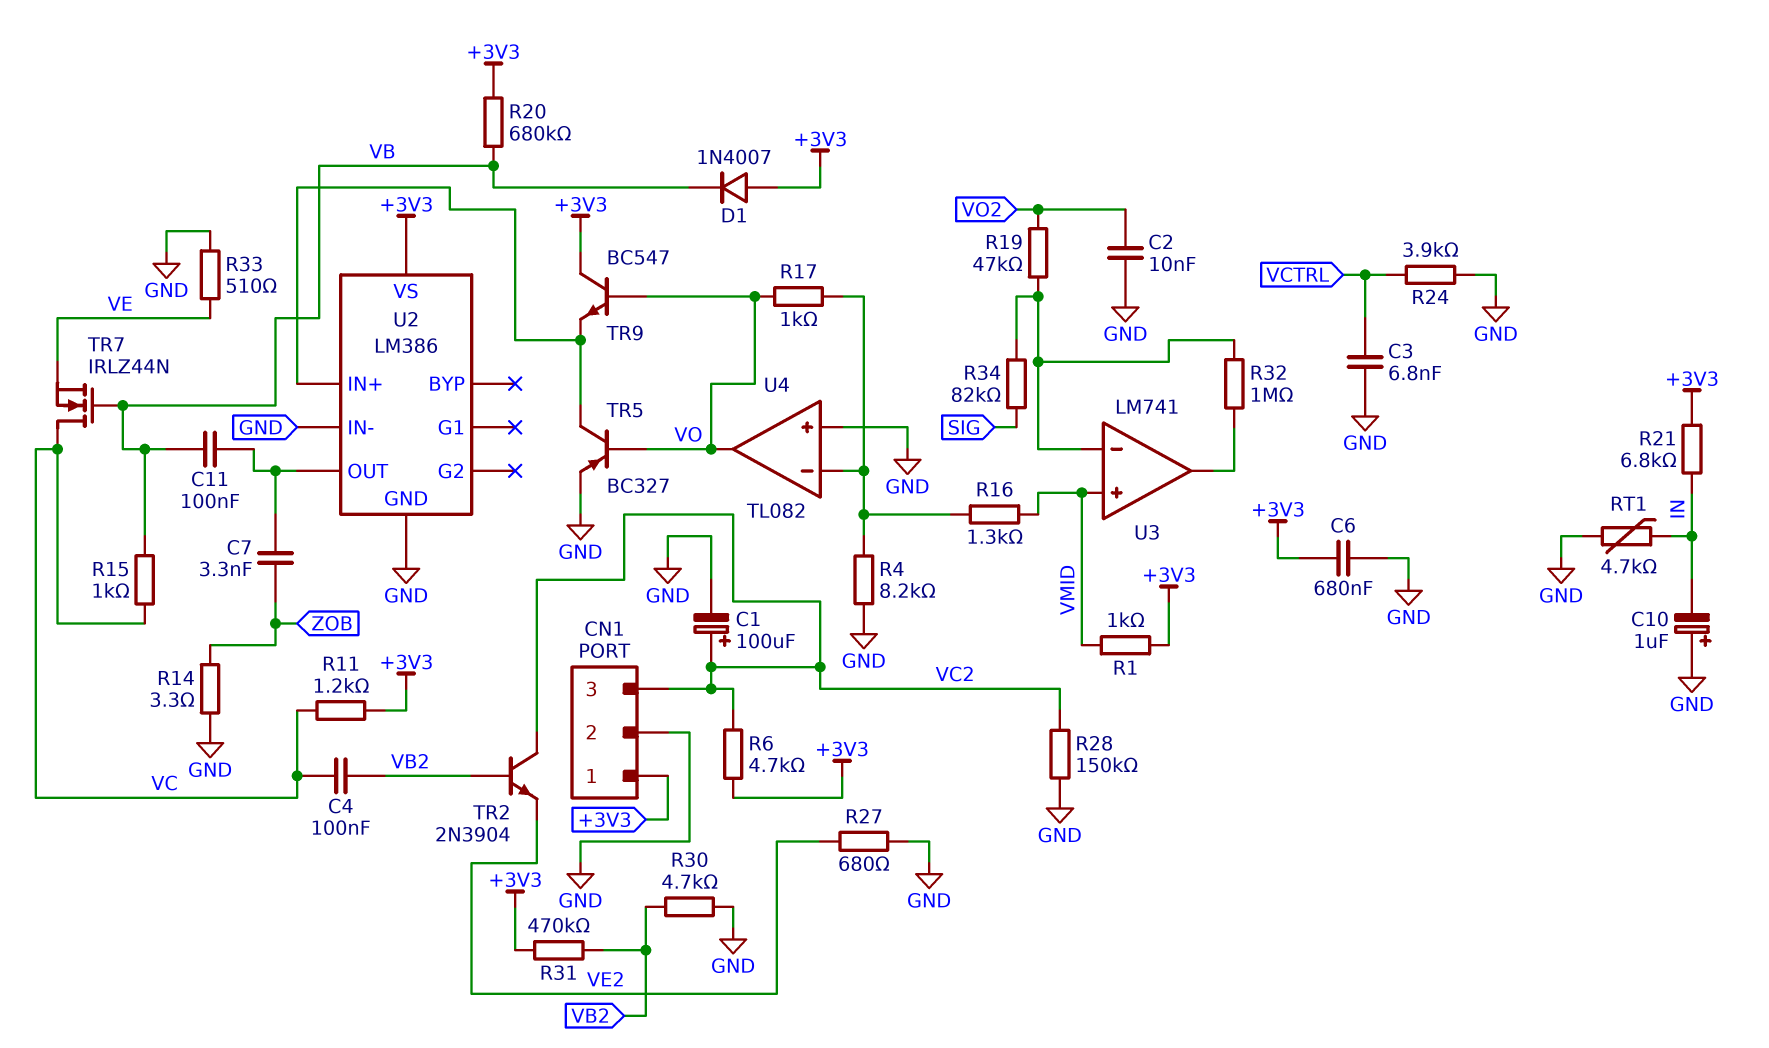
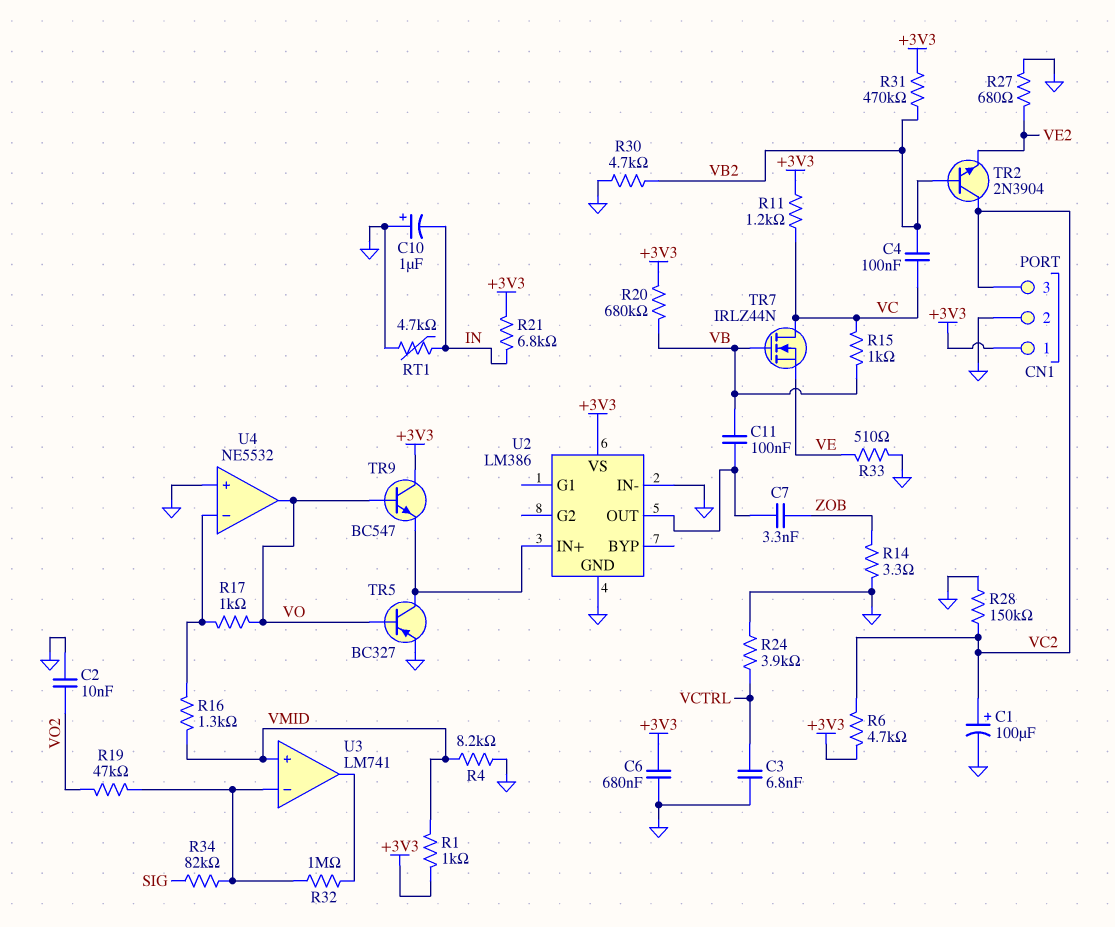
D1: diode 1N4007 (A +3V3, K VB) -> none
R4: 8.2k (GND, U4/in-) -> 8.2k (GND, VMID)
U4: TL082 -> NE5532

